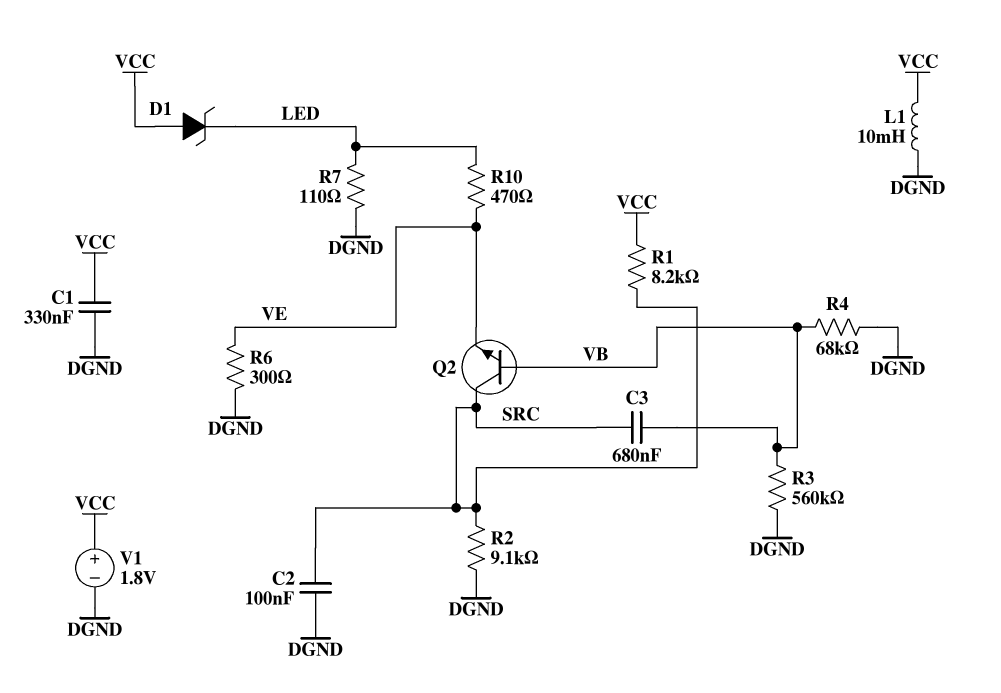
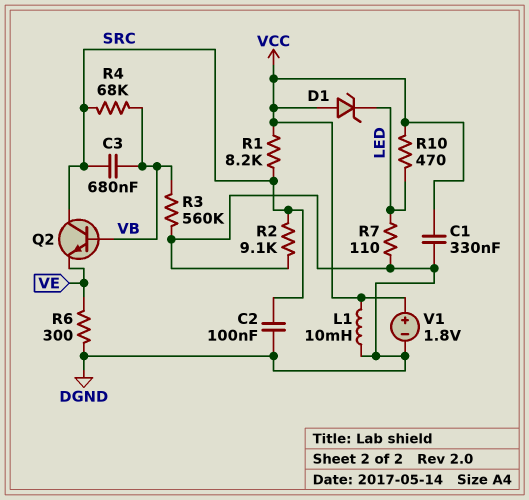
R4: 68k (DGND, VB) -> 68k (SRC, VB)
R10: 470 (LED, VE) -> 470 (LED, VCC)

